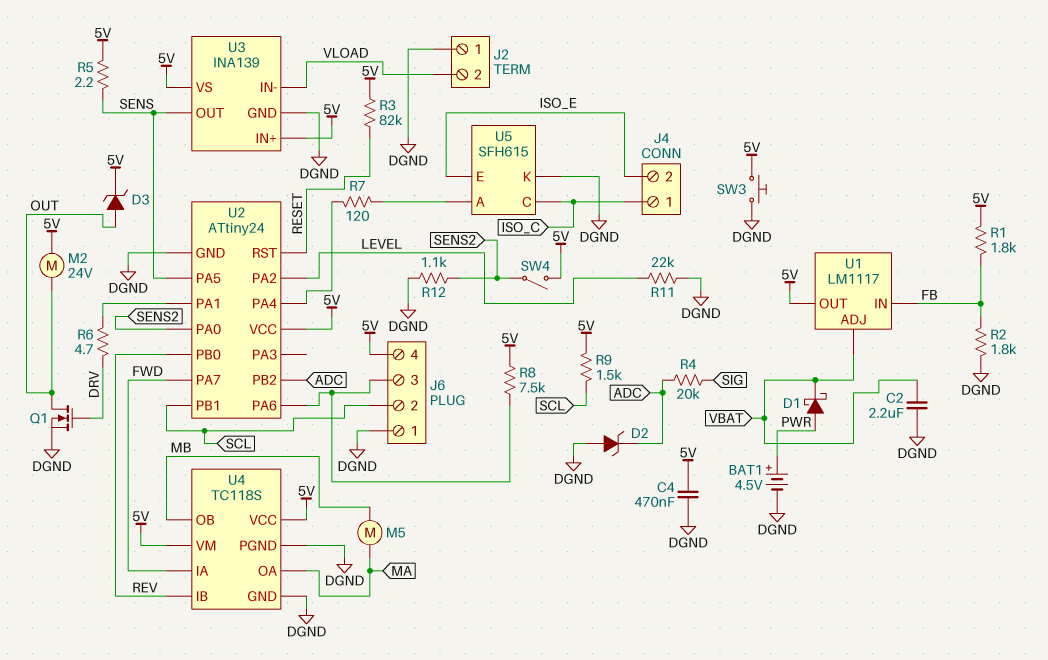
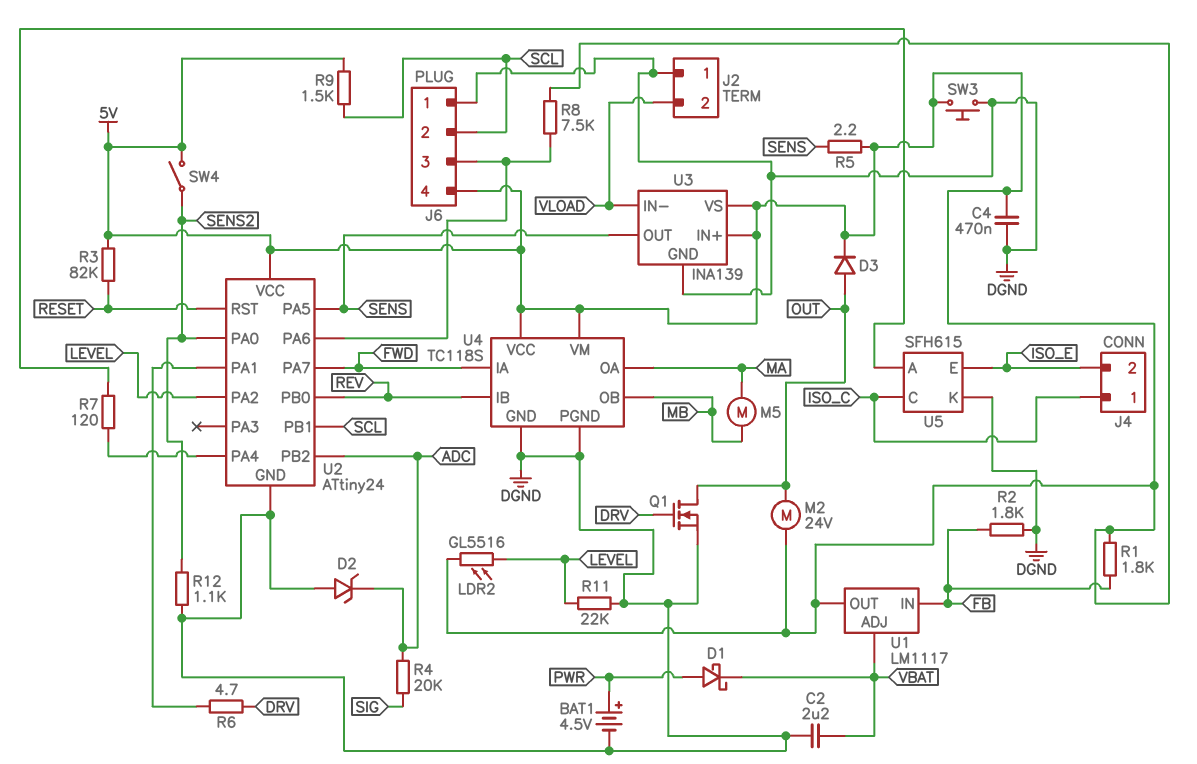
D3: zener (A OUT, K 5V) -> diode (A OUT, K 5V)
LDR2: none -> GL5516 (5V, LEVEL)

